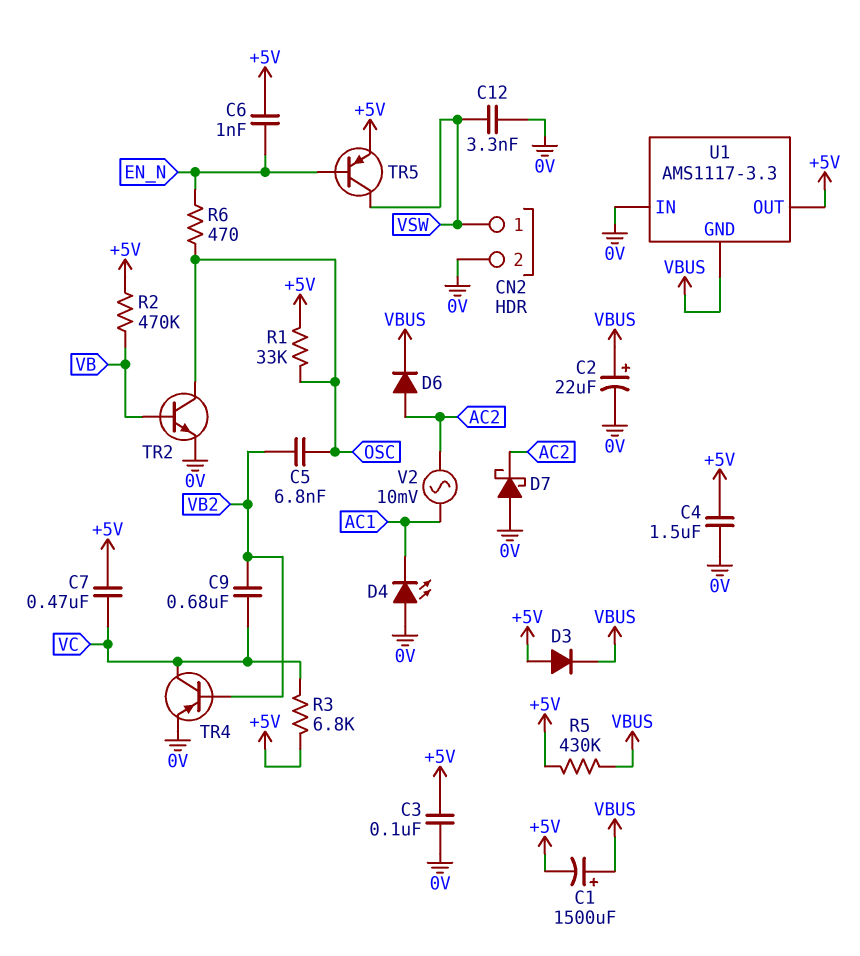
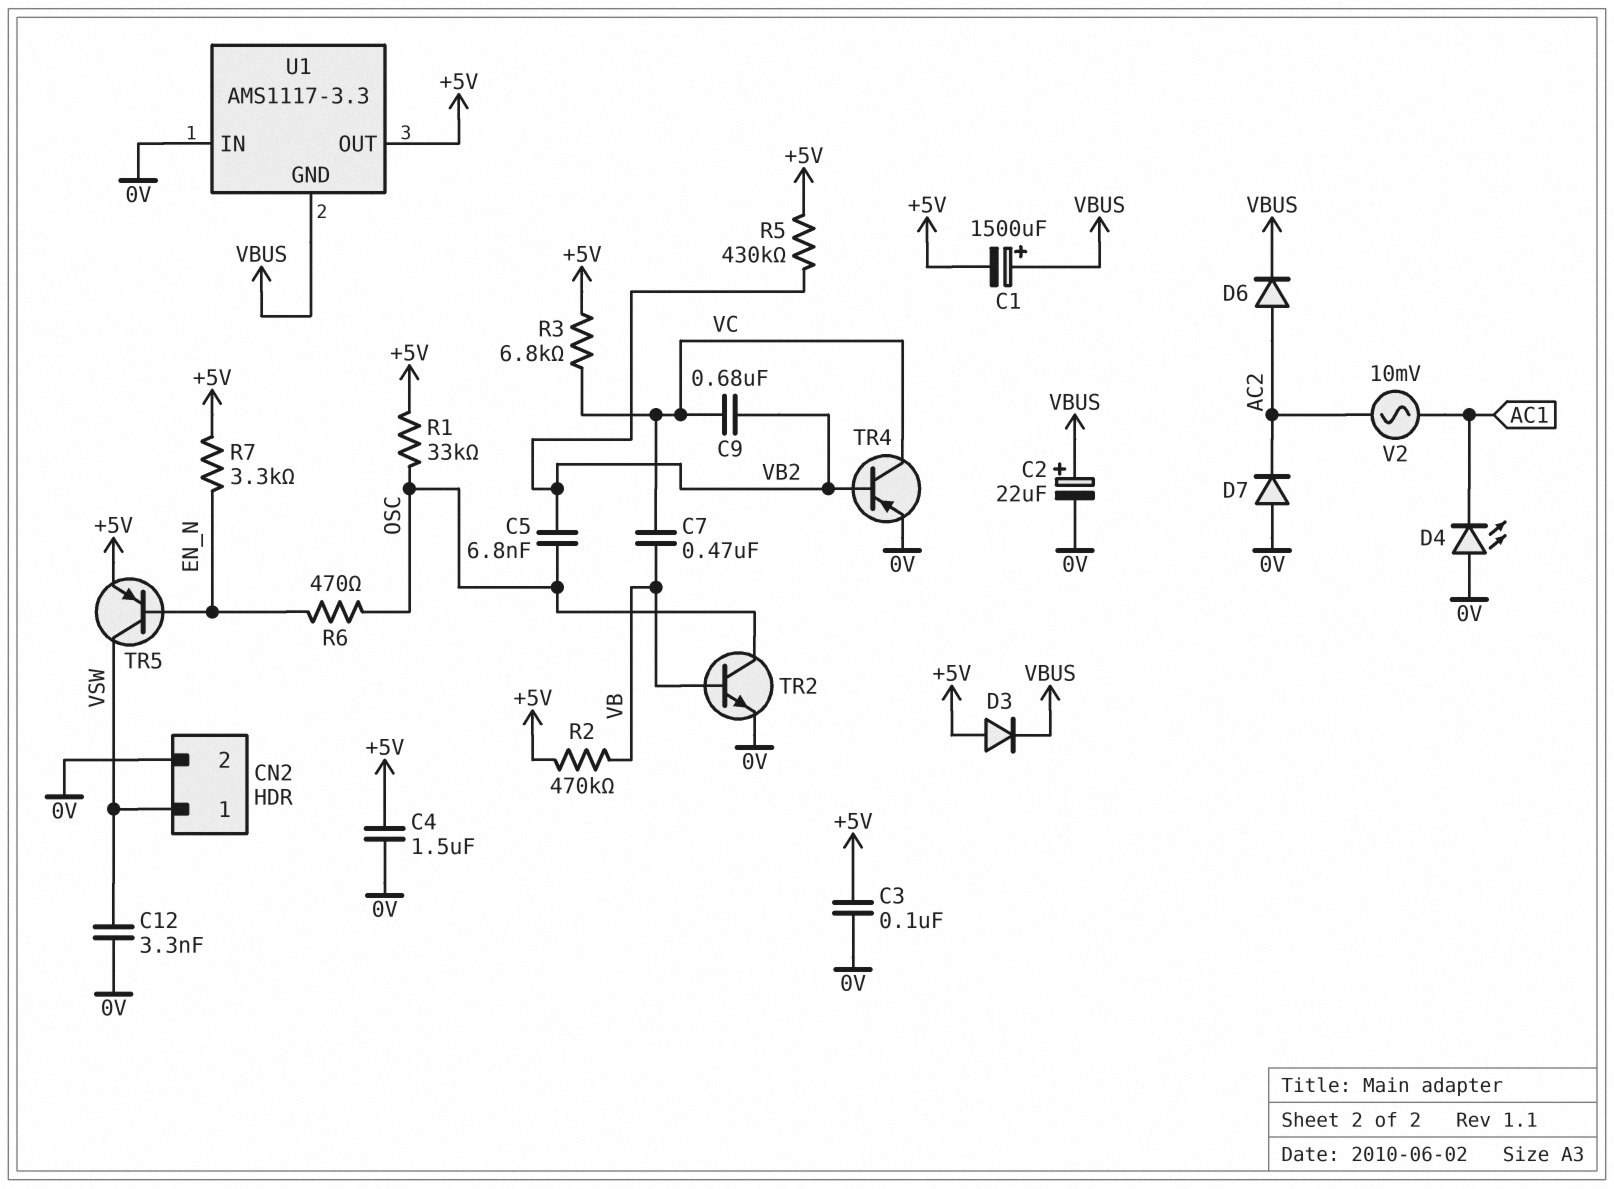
C6: 1nF (+5V, EN_N) -> none
C7: 470nF (+5V, VC) -> 470nF (VB, VC)
D7: schottky (A 0V, K AC2) -> diode (A 0V, K AC2)
R5: 430k (+5V, VBUS) -> 430k (+5V, VB2)
R7: none -> 3.3k (+5V, EN_N)

